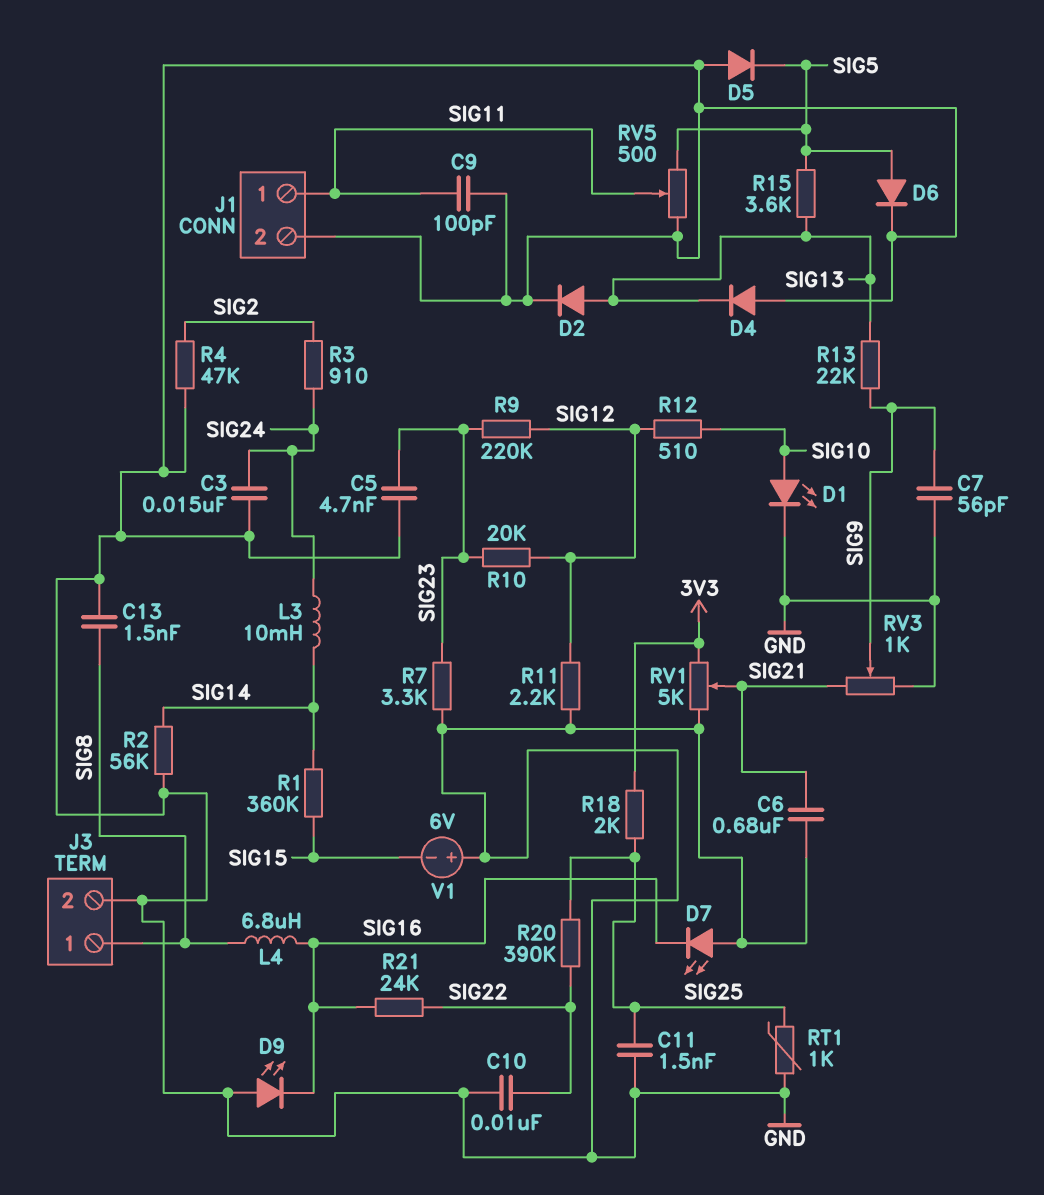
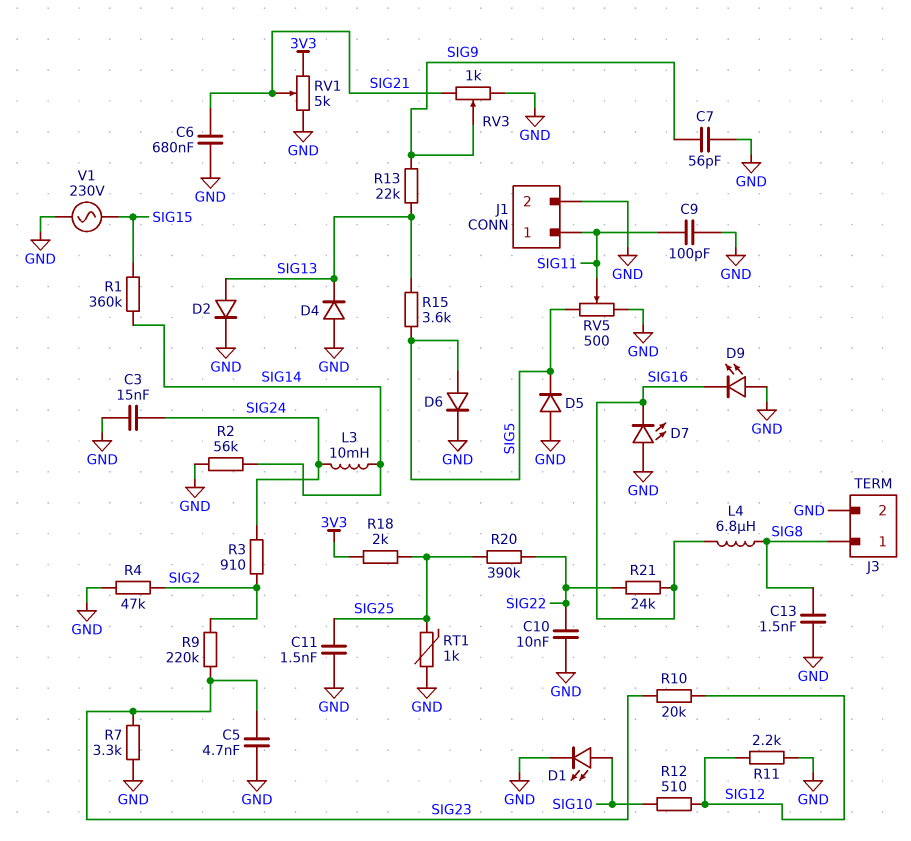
R9: 220k (SIG12, SIG23) -> 220k (SIG2, SIG23)
V1: 6V (plus GND, minus SIG15) -> AC 230V (GND, SIG15)

